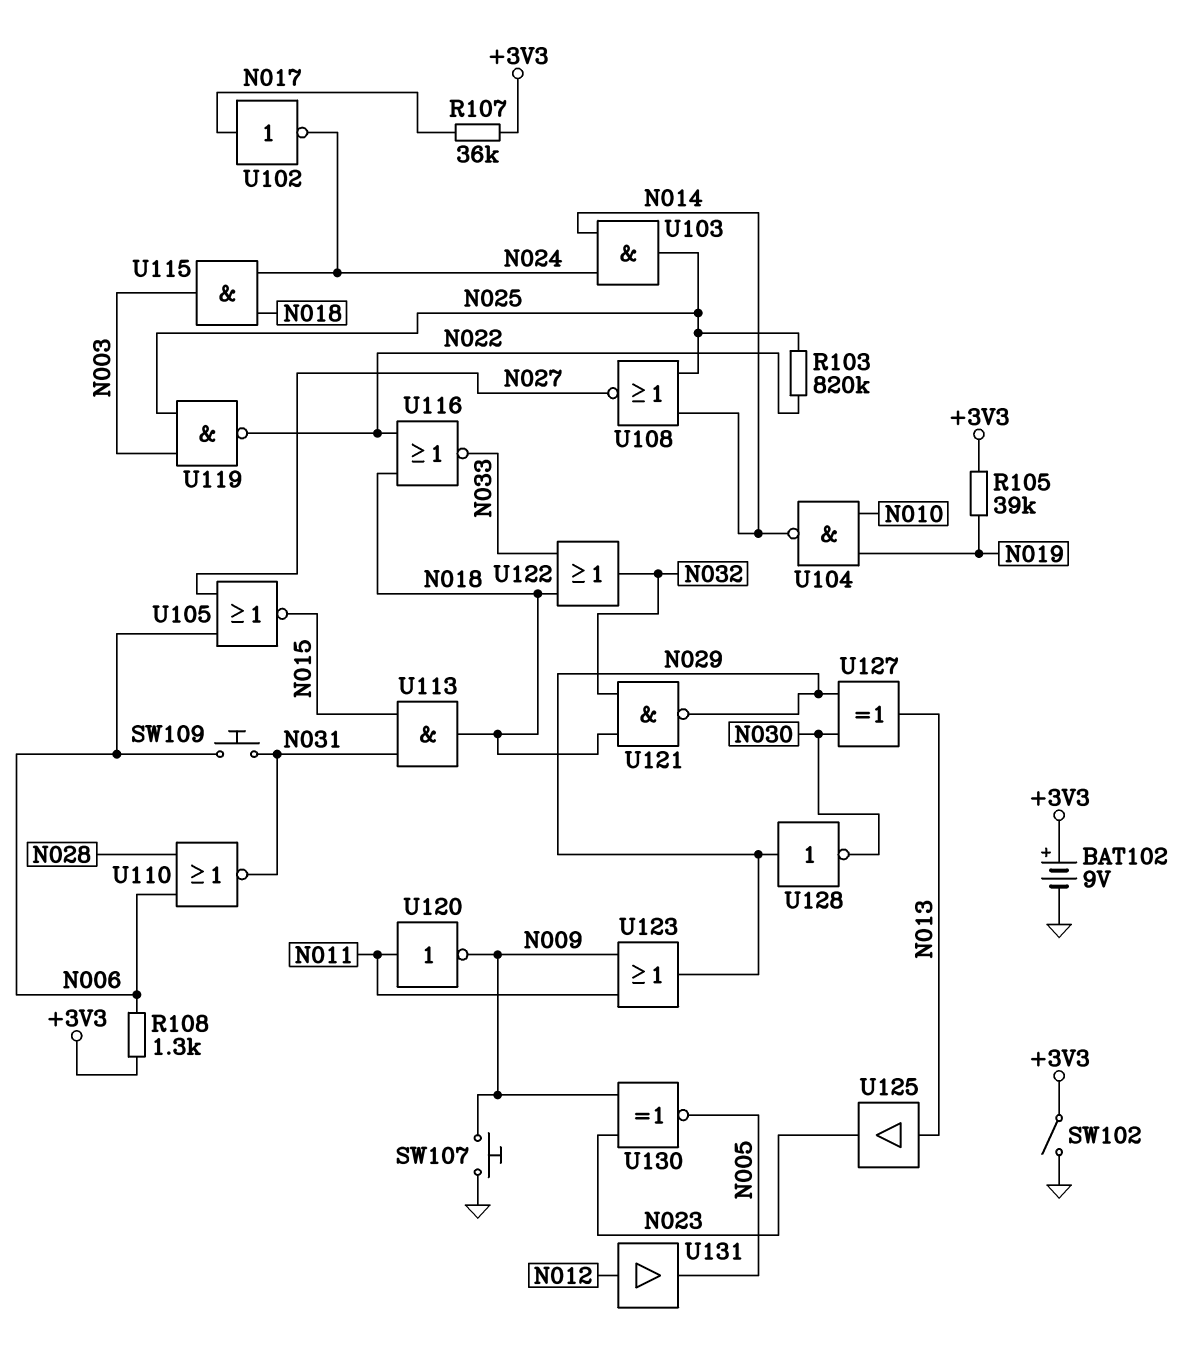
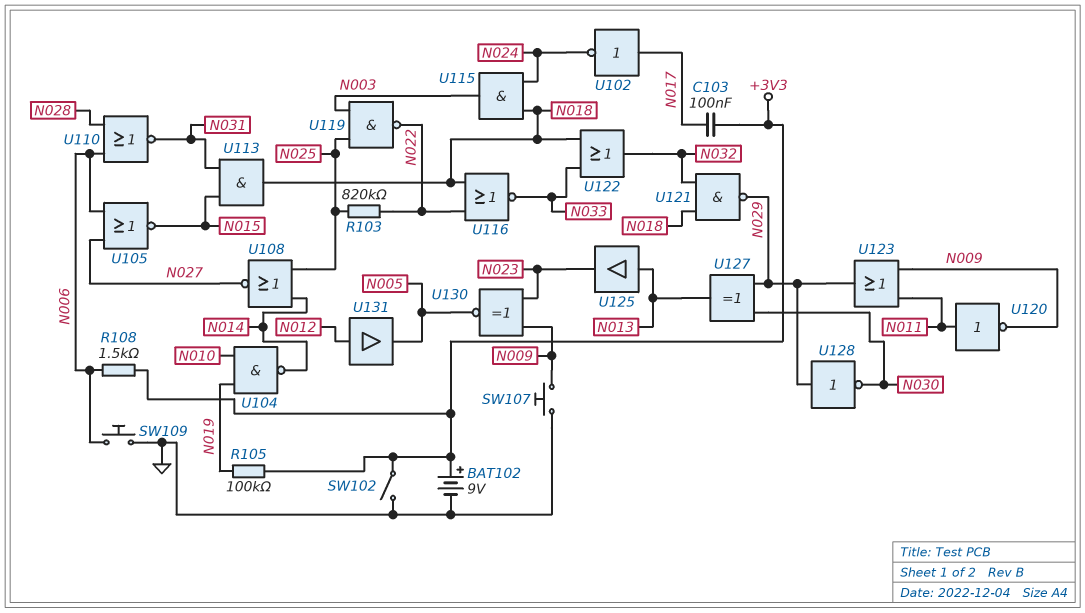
C103: none -> 100nF (+3V3, N017)
R105: 39k (+3V3, N019) -> 100k (+3V3, N019)
R107: 36k (+3V3, N017) -> none
R108: 1.3k (+3V3, N006) -> 1.5k (+3V3, N006)
SW109: button (N006, N031) -> button (GND, N006)
U103: AND (in N014, in N024, out N025) -> none

